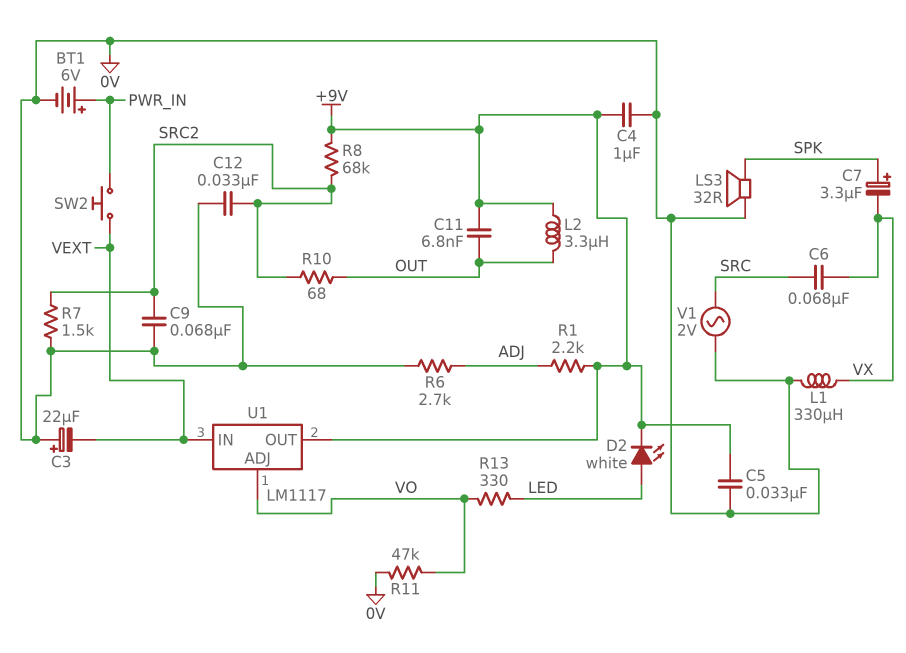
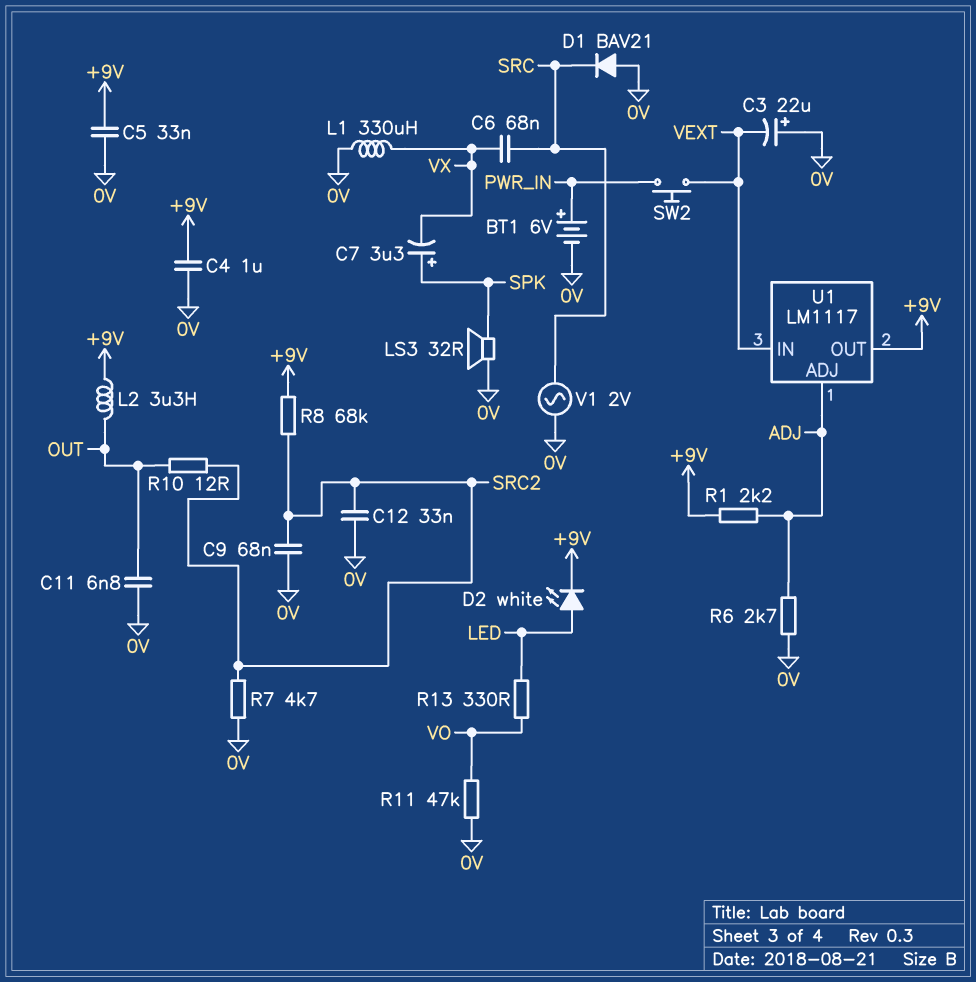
C11: 6.8nF (+9V, OUT) -> 6.8nF (0V, OUT)
D1: none -> diode BAV21 (A 0V, K SRC)
R7: 1.5k (0V, SRC2) -> 4.7k (0V, SRC2)
R10: 68 (OUT, SRC2) -> 12 (OUT, SRC2)
U1 pin ADJ: VO -> ADJ

